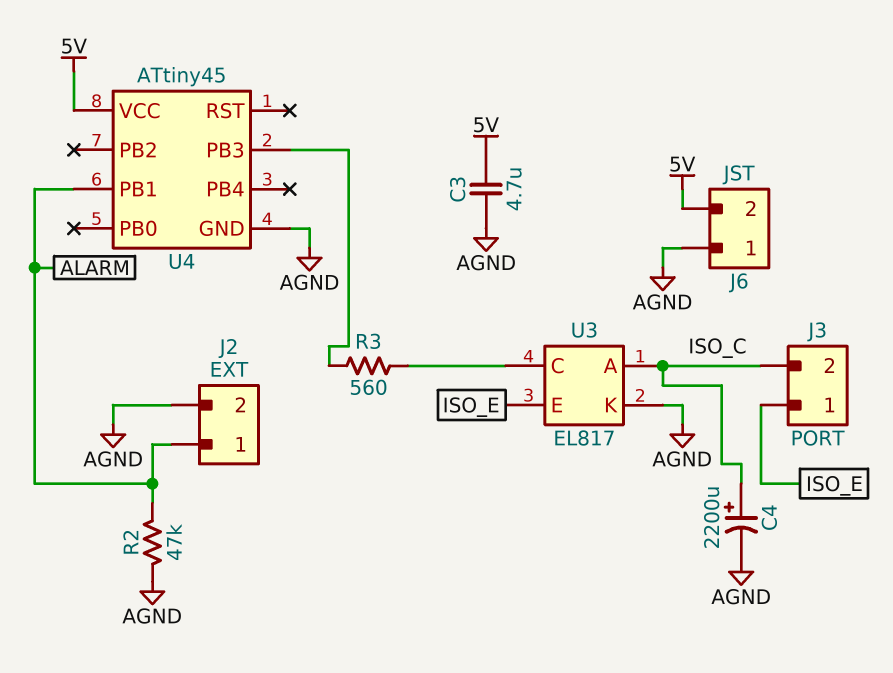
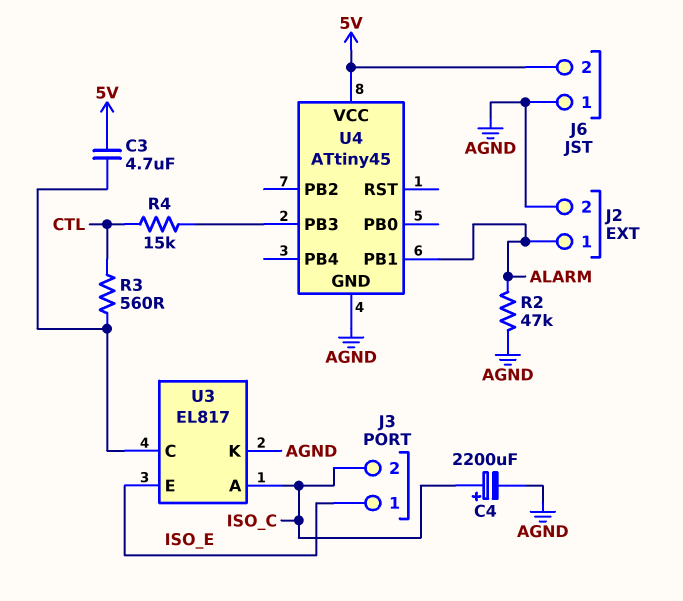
C3: 4.7uF (5V, AGND) -> 4.7uF (5V, U3/C)
R3: 560 (U3/C, U4/PB3) -> 560 (CTL, U3/C)
R4: none -> 15k (CTL, U4/PB3)

